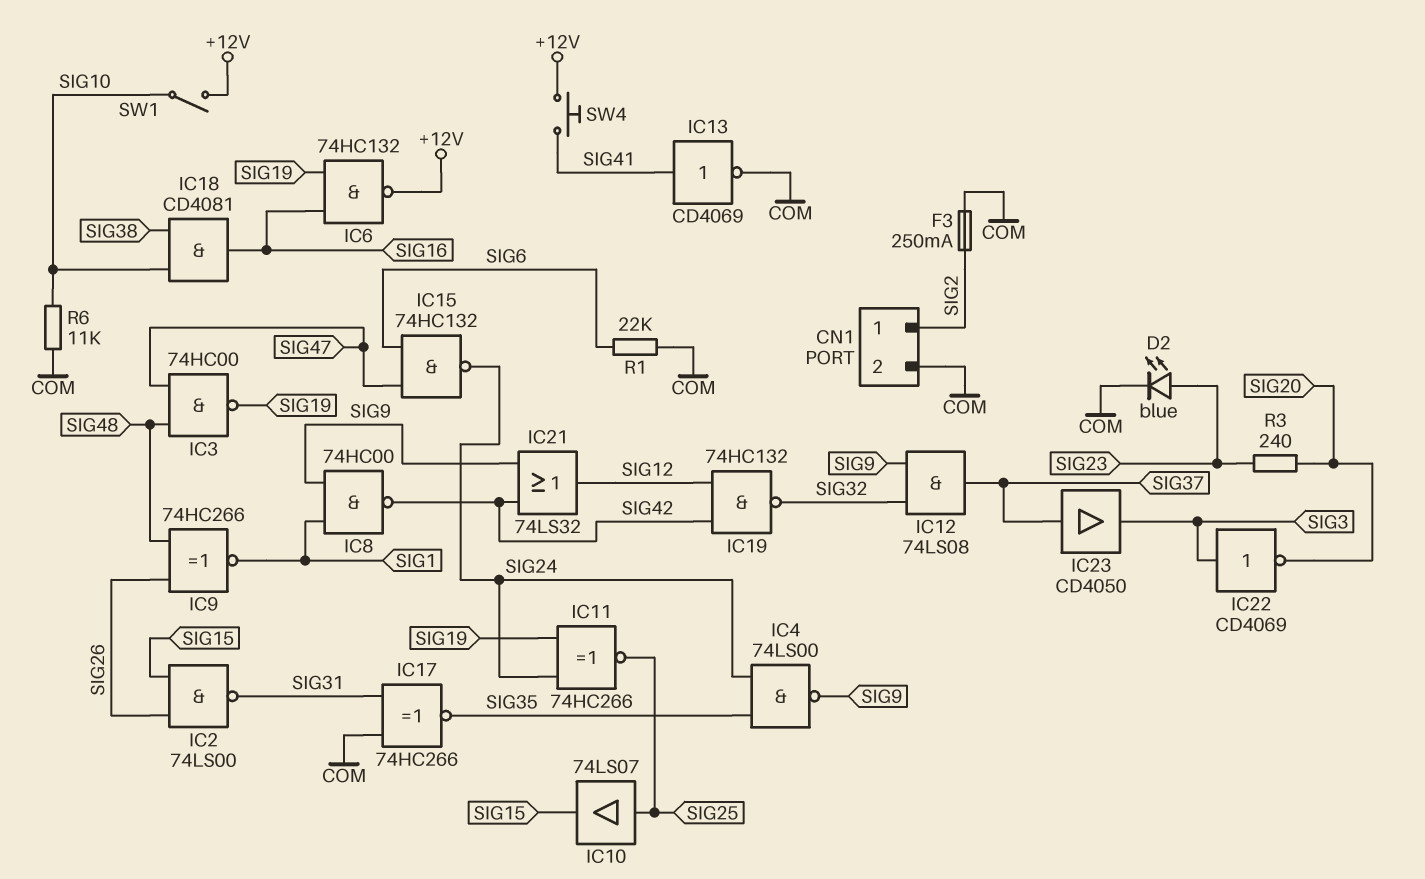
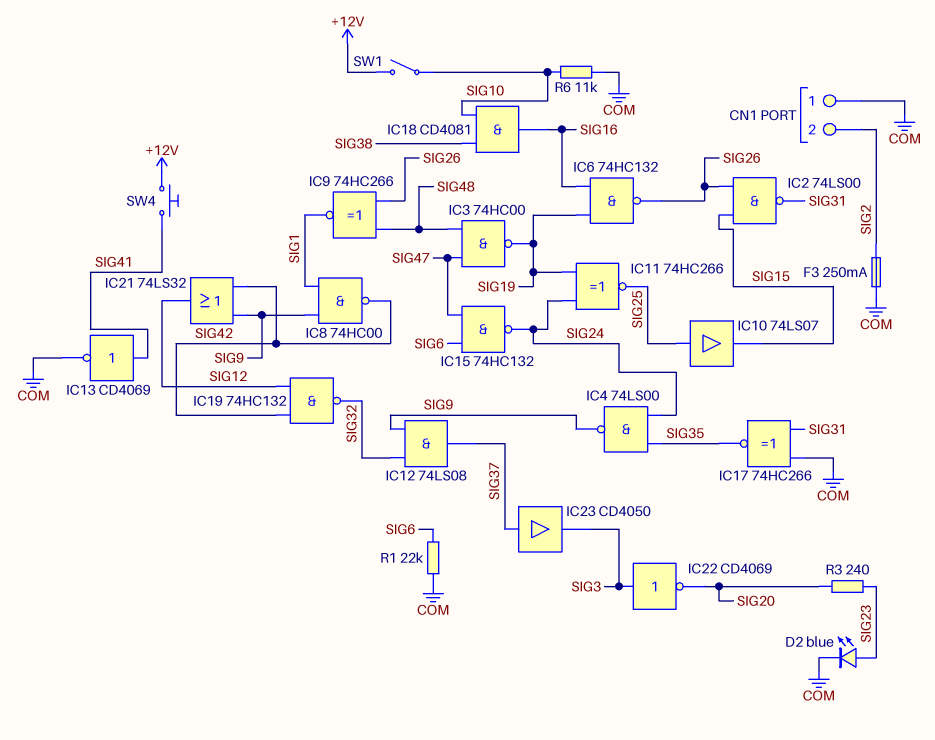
CN1 pin 1: SIG2 -> COM
CN1 pin 2: COM -> SIG2
IC6: NAND 74HC132 (in SIG16, in SIG19, out +12V) -> NAND 74HC132 (in SIG16, in SIG19, out SIG26)

